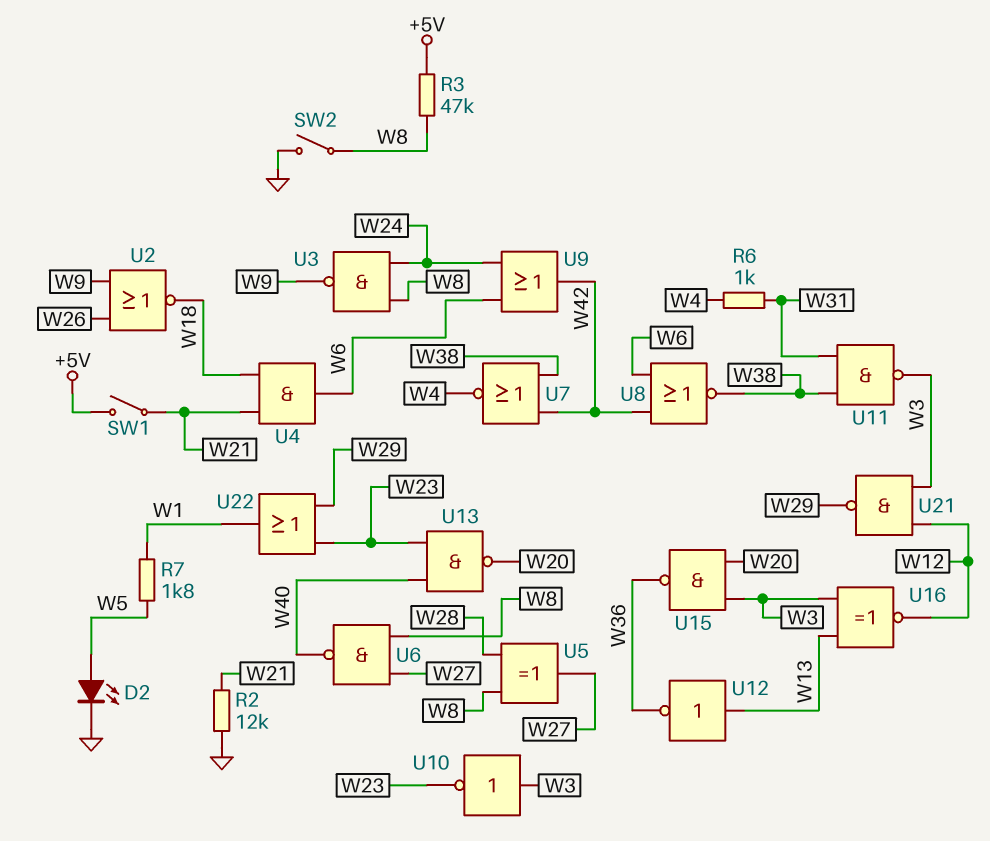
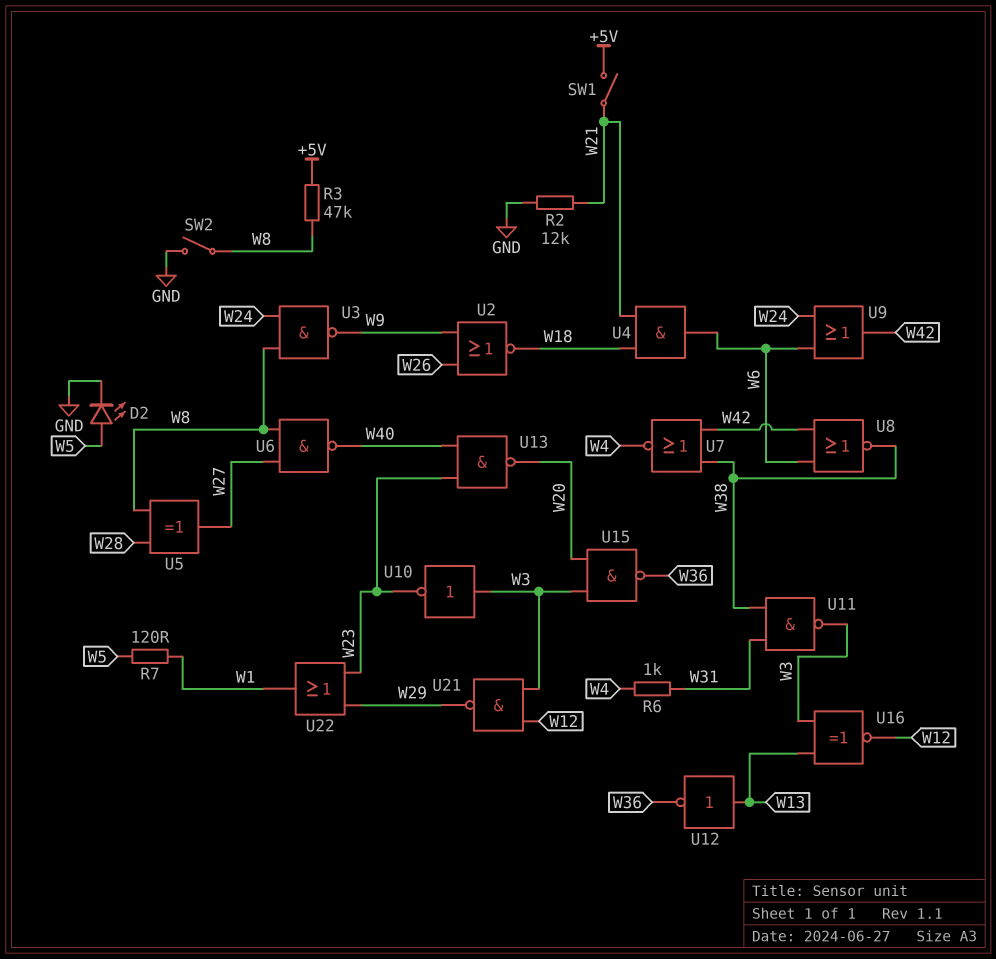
R7: 1.8k (W1, W5) -> 120 (W1, W5)

